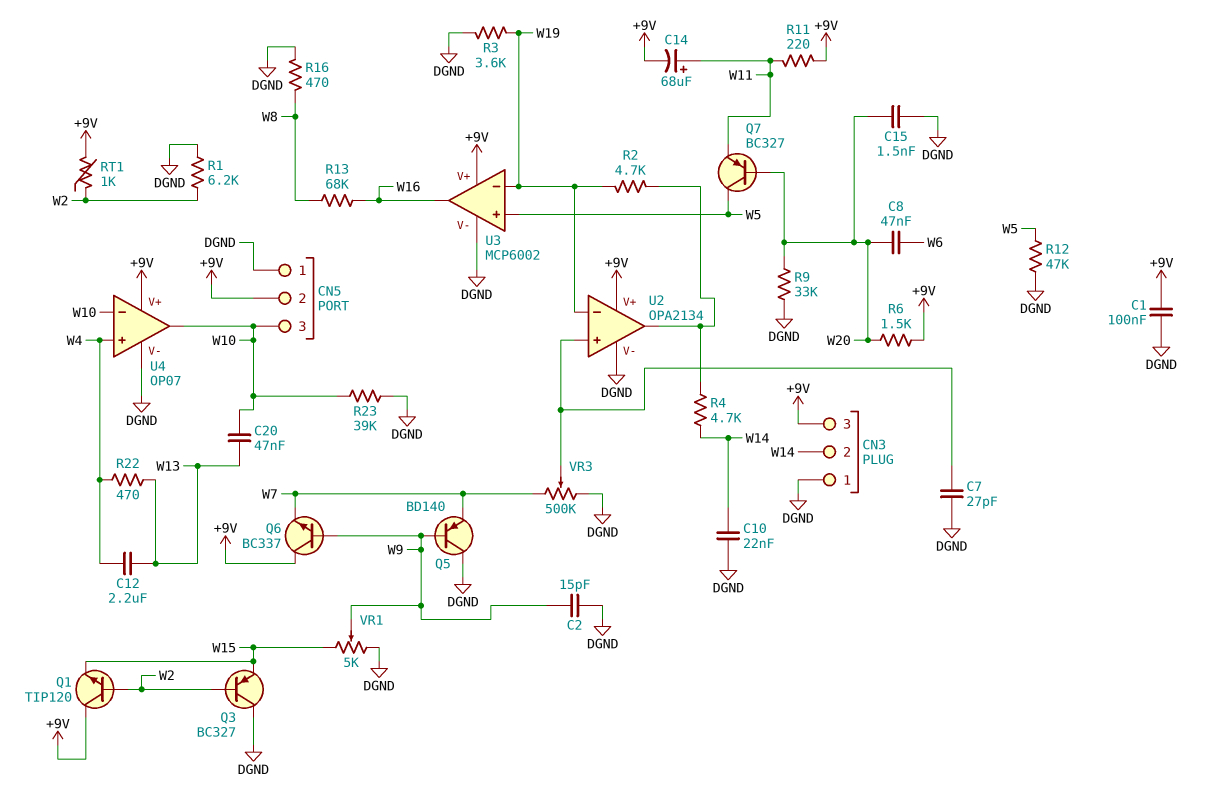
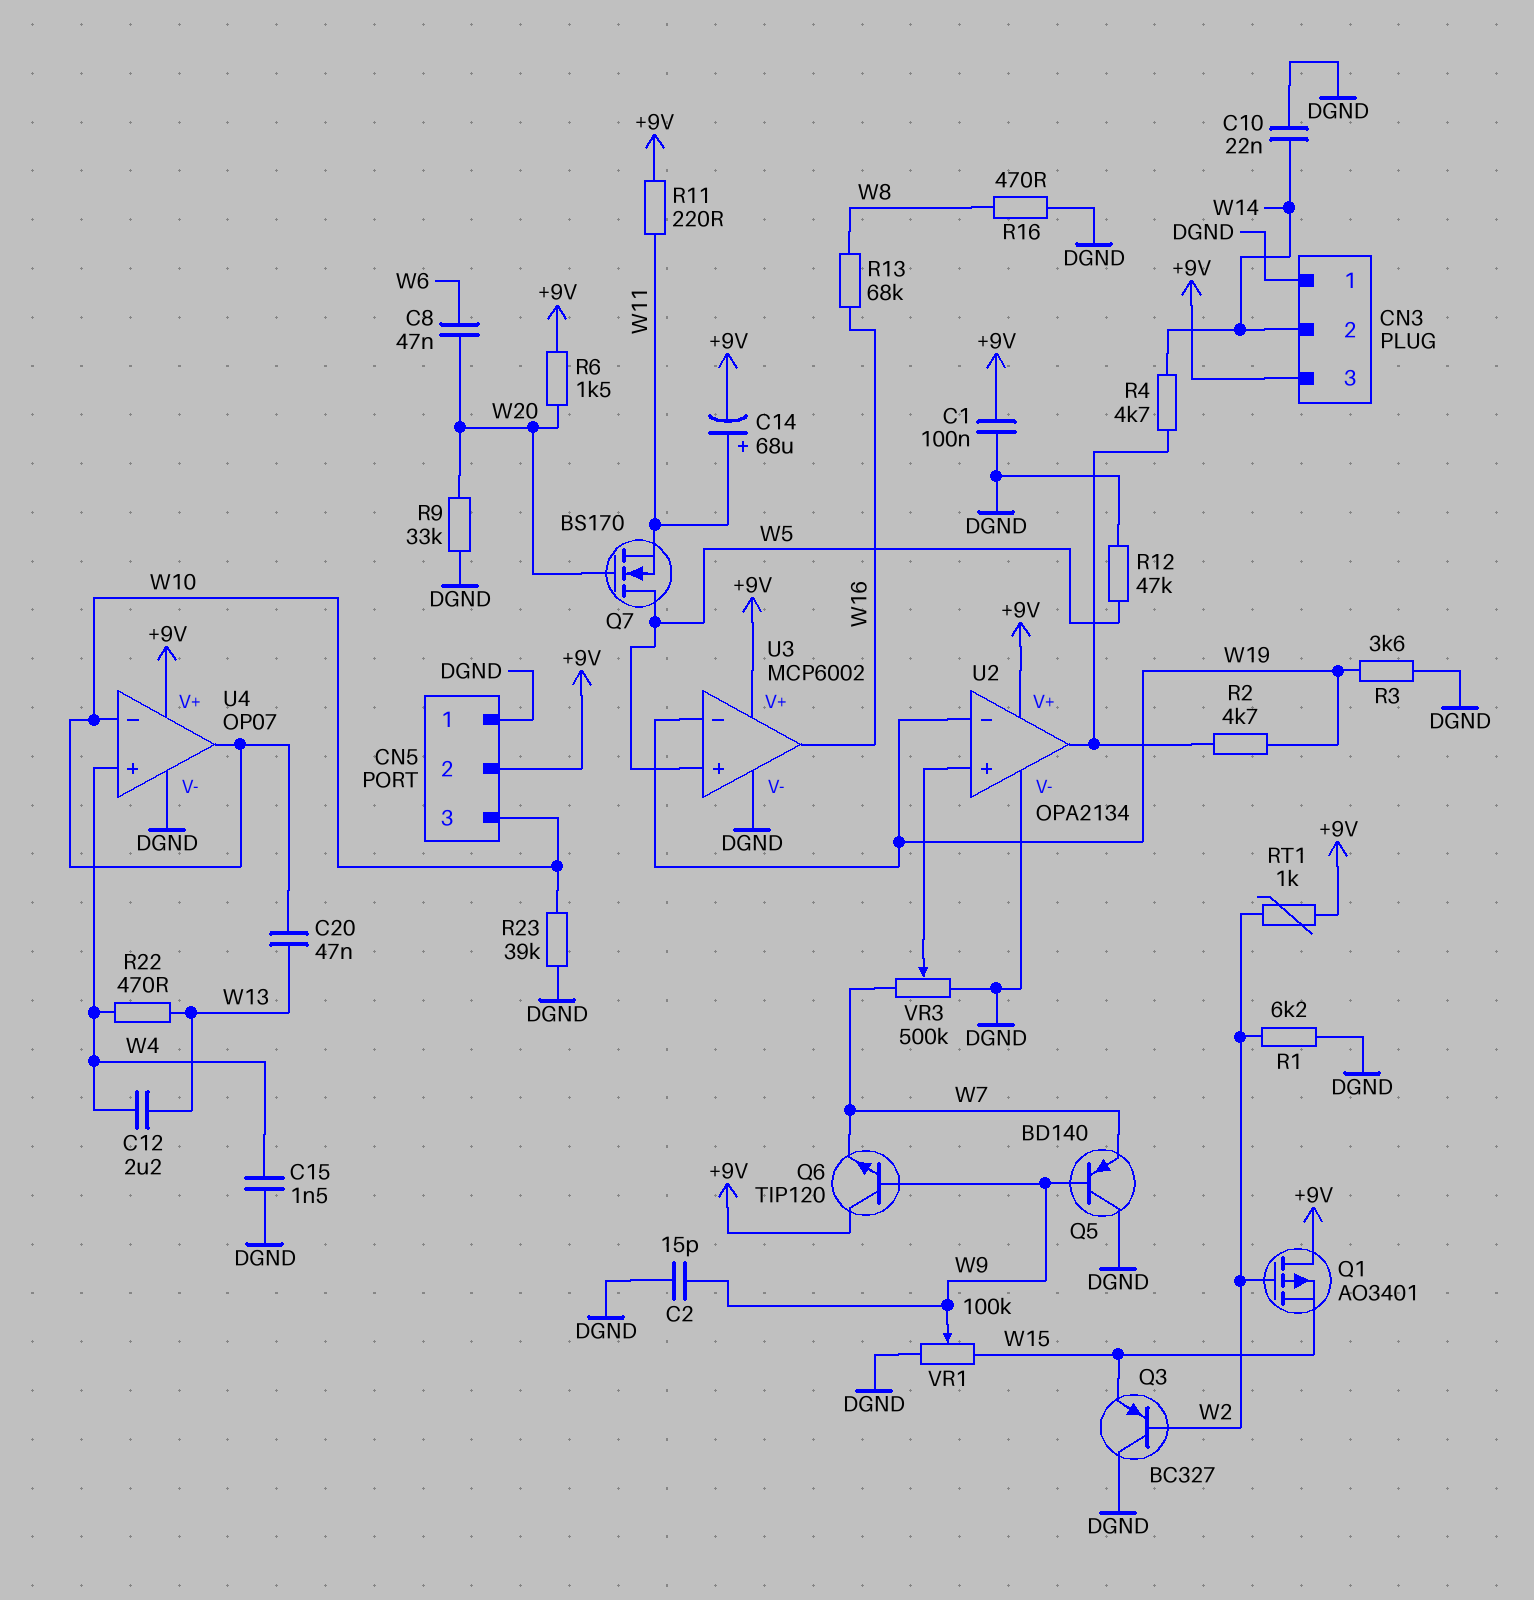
C7: 27pF (DGND, U2/in+) -> none
C15: 1.5nF (DGND, W20) -> 1.5nF (DGND, W4)
Q1: NPN TIP120 (B W2, C +9V, E W15) -> PMOS AO3401 (G W2, D +9V, S W15)
Q6: NPN BC337 (B W9, C +9V, E W7) -> NPN TIP120 (B W9, C +9V, E W7)
Q7: PNP BC327 (B W20, C W5, E W11) -> NMOS BS170 (G W20, D W5, S W11)
VR1: 5k (DGND, W15, wiper W9) -> 100k (DGND, W15, wiper W9)

